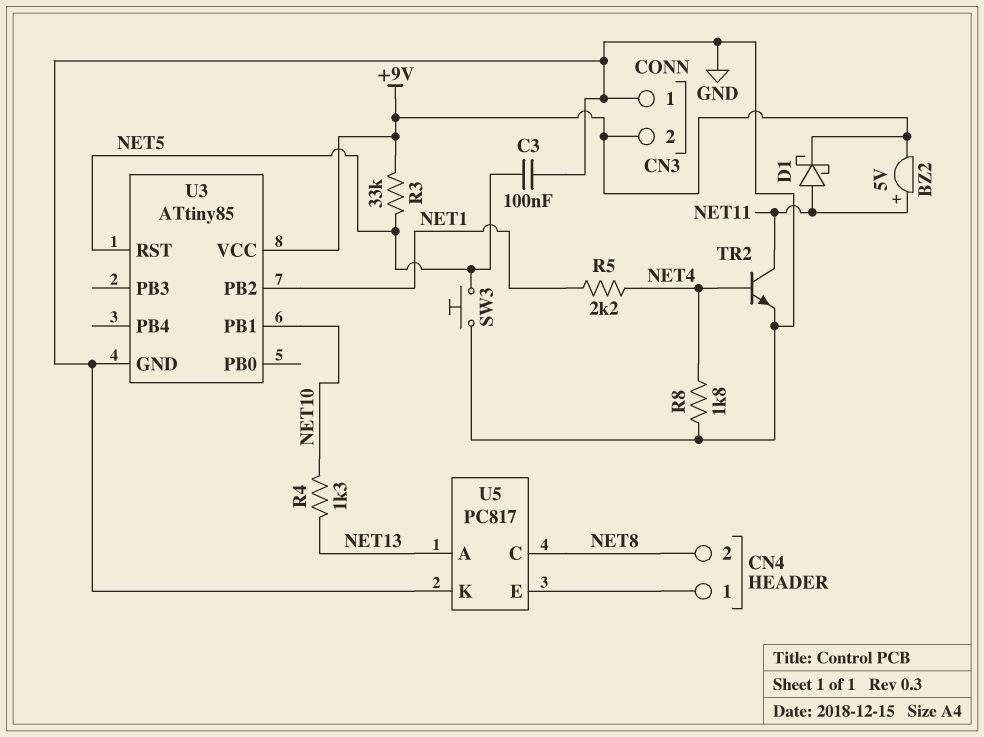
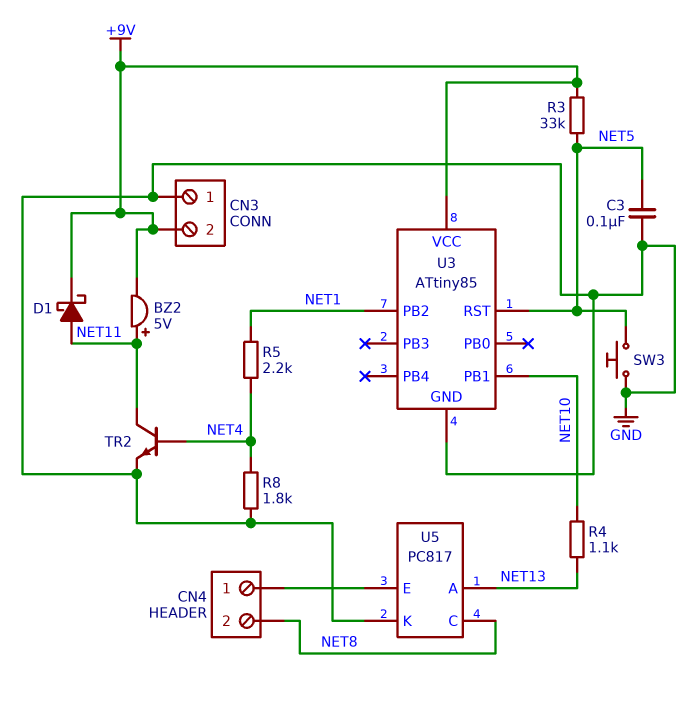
R4: 1.3k (NET10, NET13) -> 1.1k (NET10, NET13)

